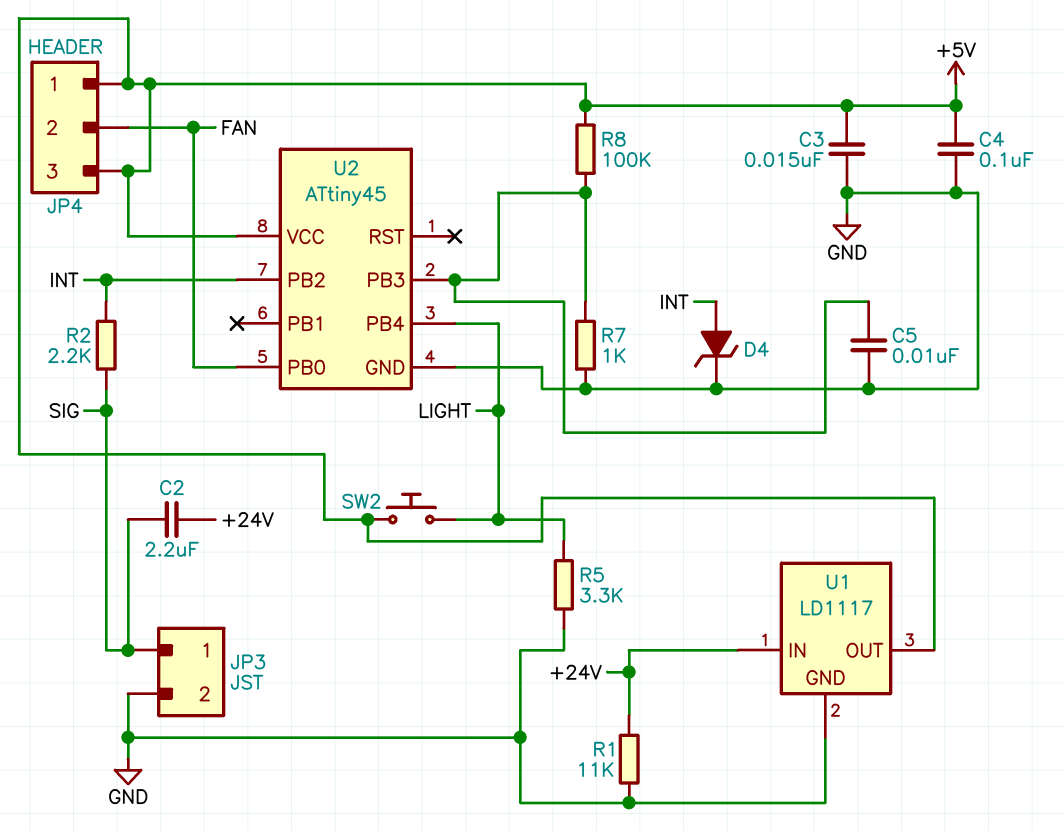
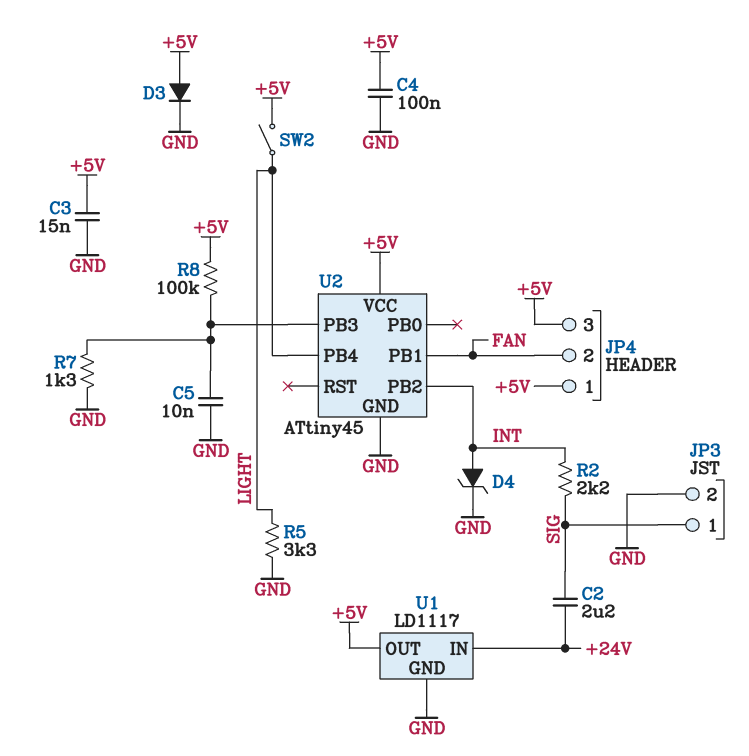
D3: none -> diode (A +5V, K GND)
R1: 11k (+24V, GND) -> none
R7: 1k (GND, U2/PB3) -> 1.3k (GND, U2/PB3)
SW2: button (+5V, LIGHT) -> switch (+5V, LIGHT)
U2 pin PB0: FAN -> none
U2 pin PB1: none -> FAN

